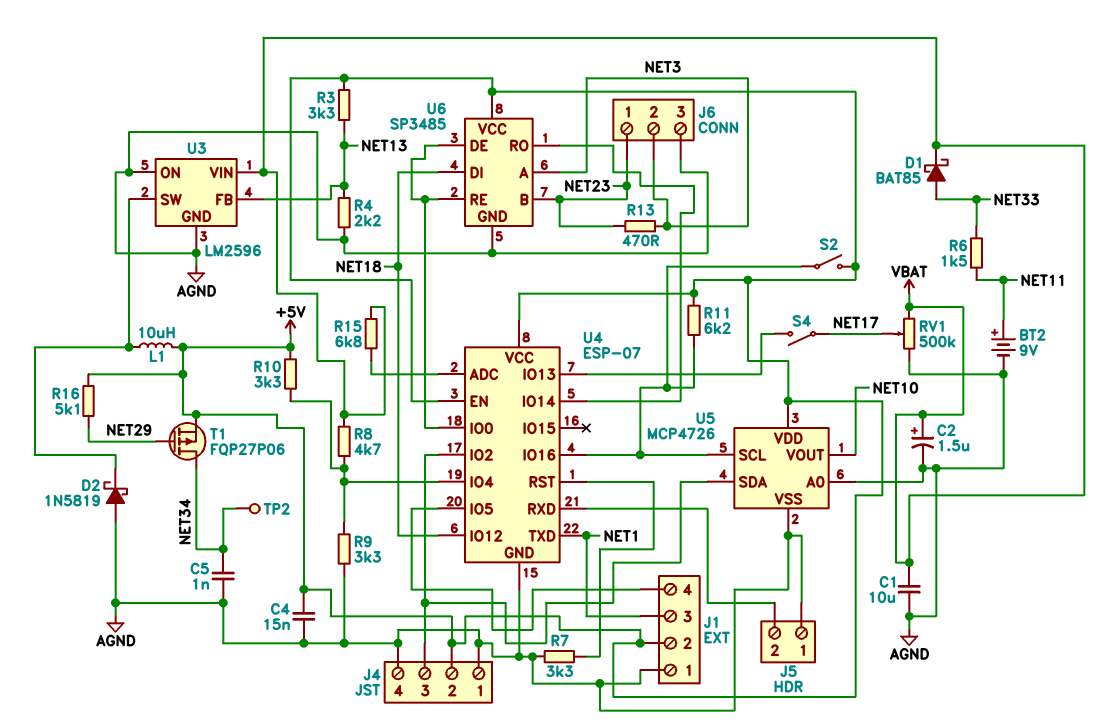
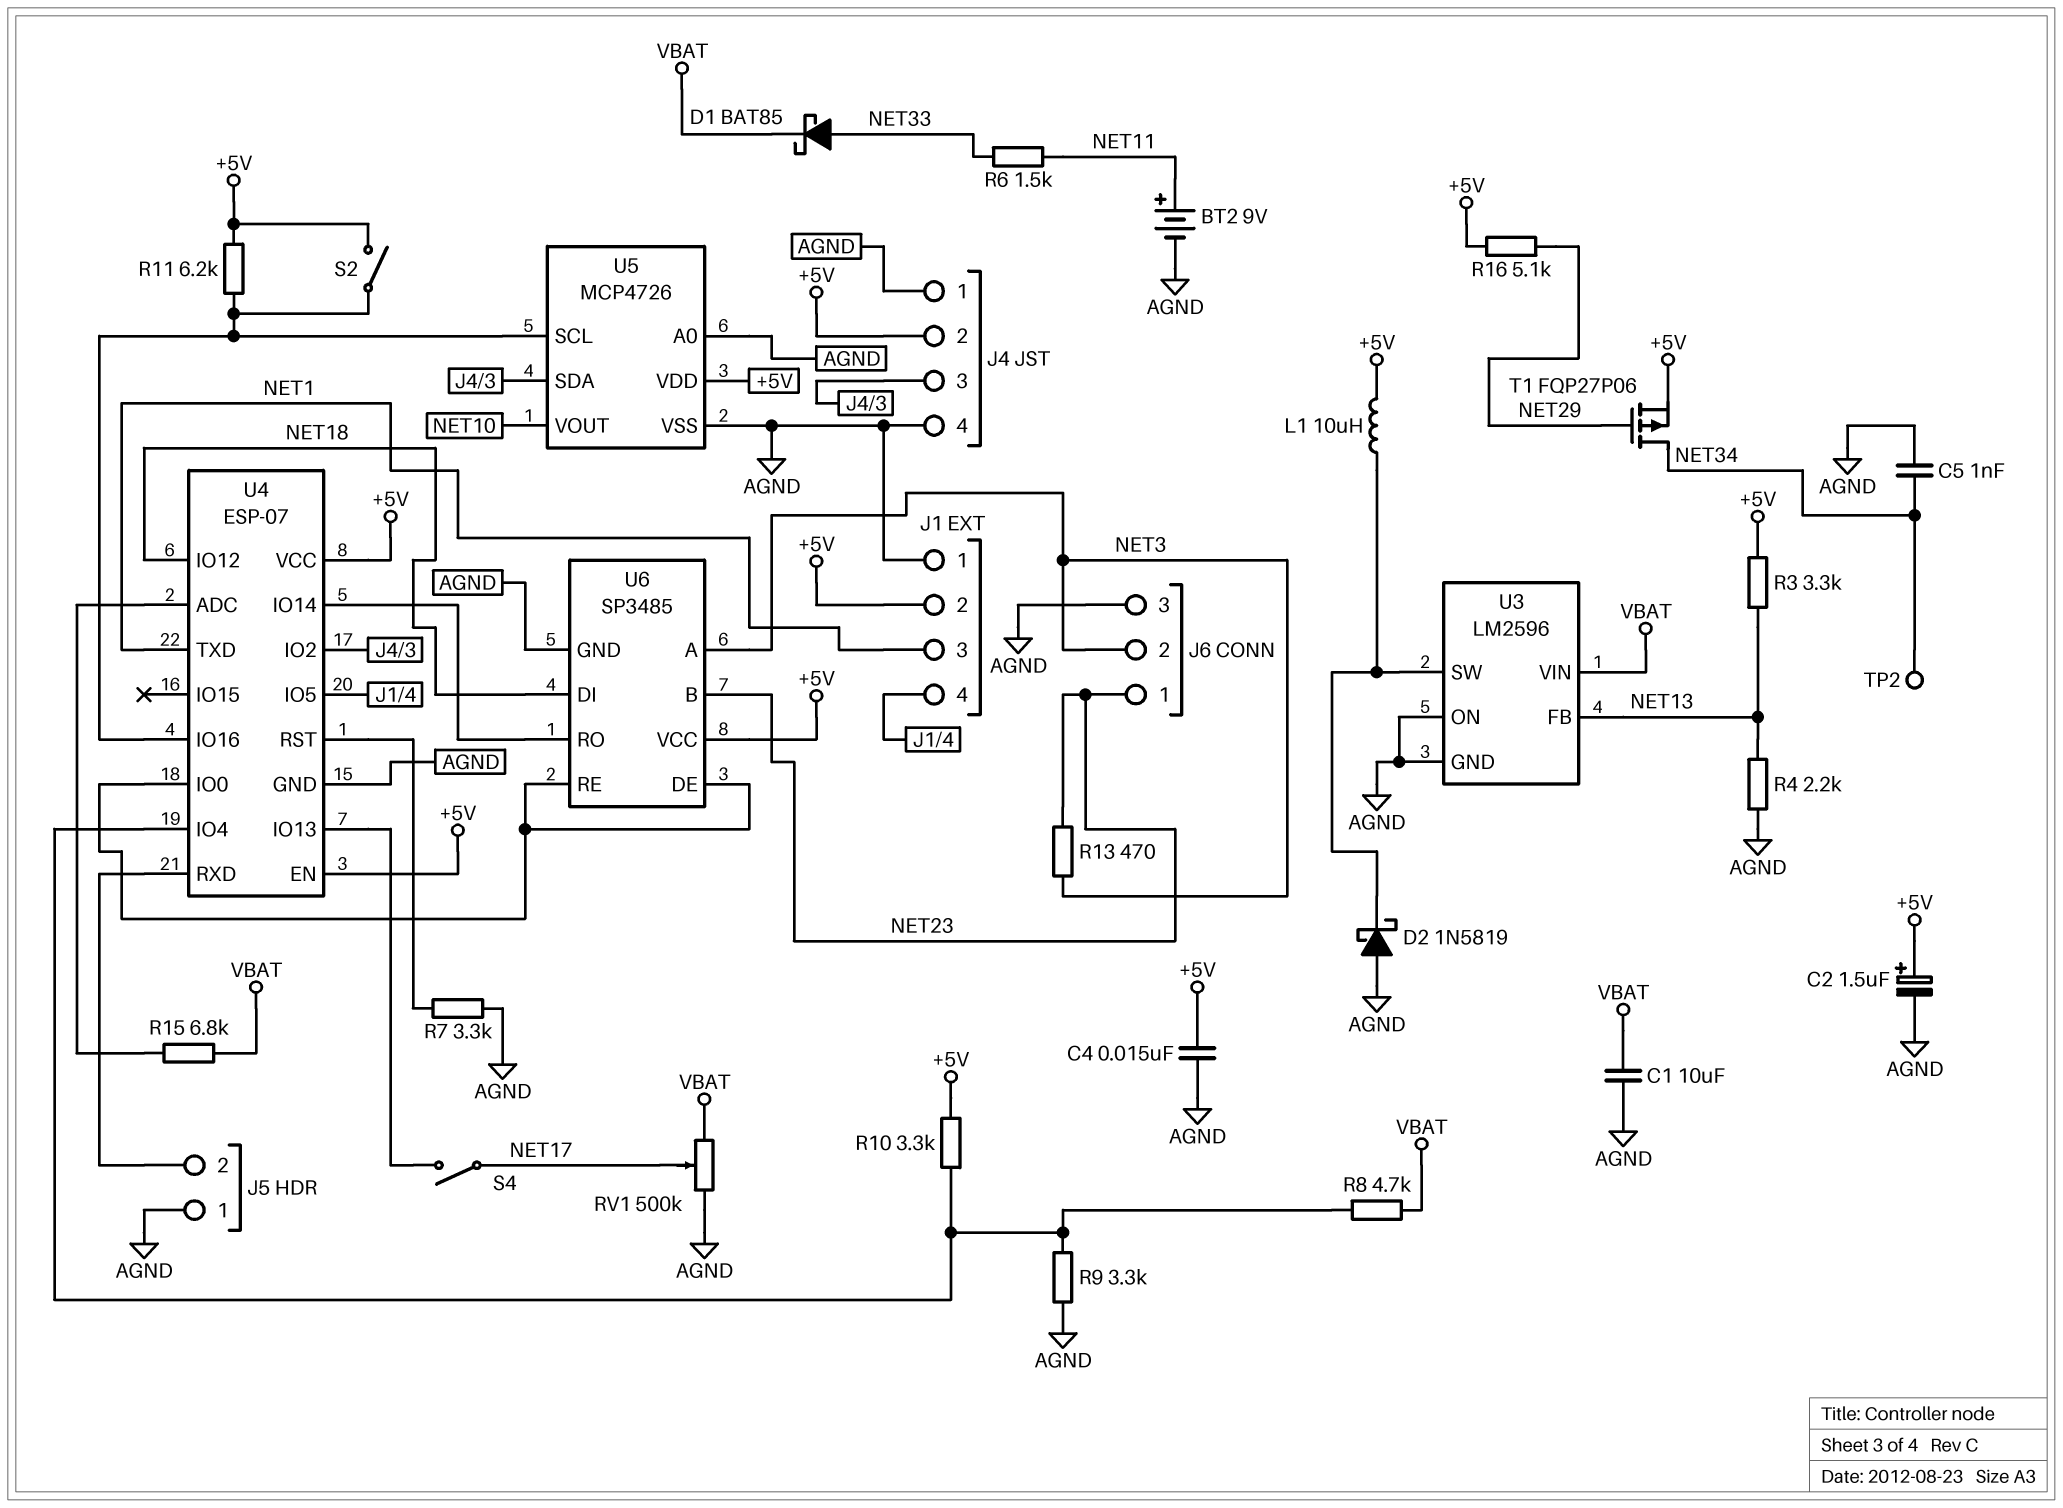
C2: 1.5uF (plus VBAT, minus AGND) -> 1.5uF (plus +5V, minus AGND)

